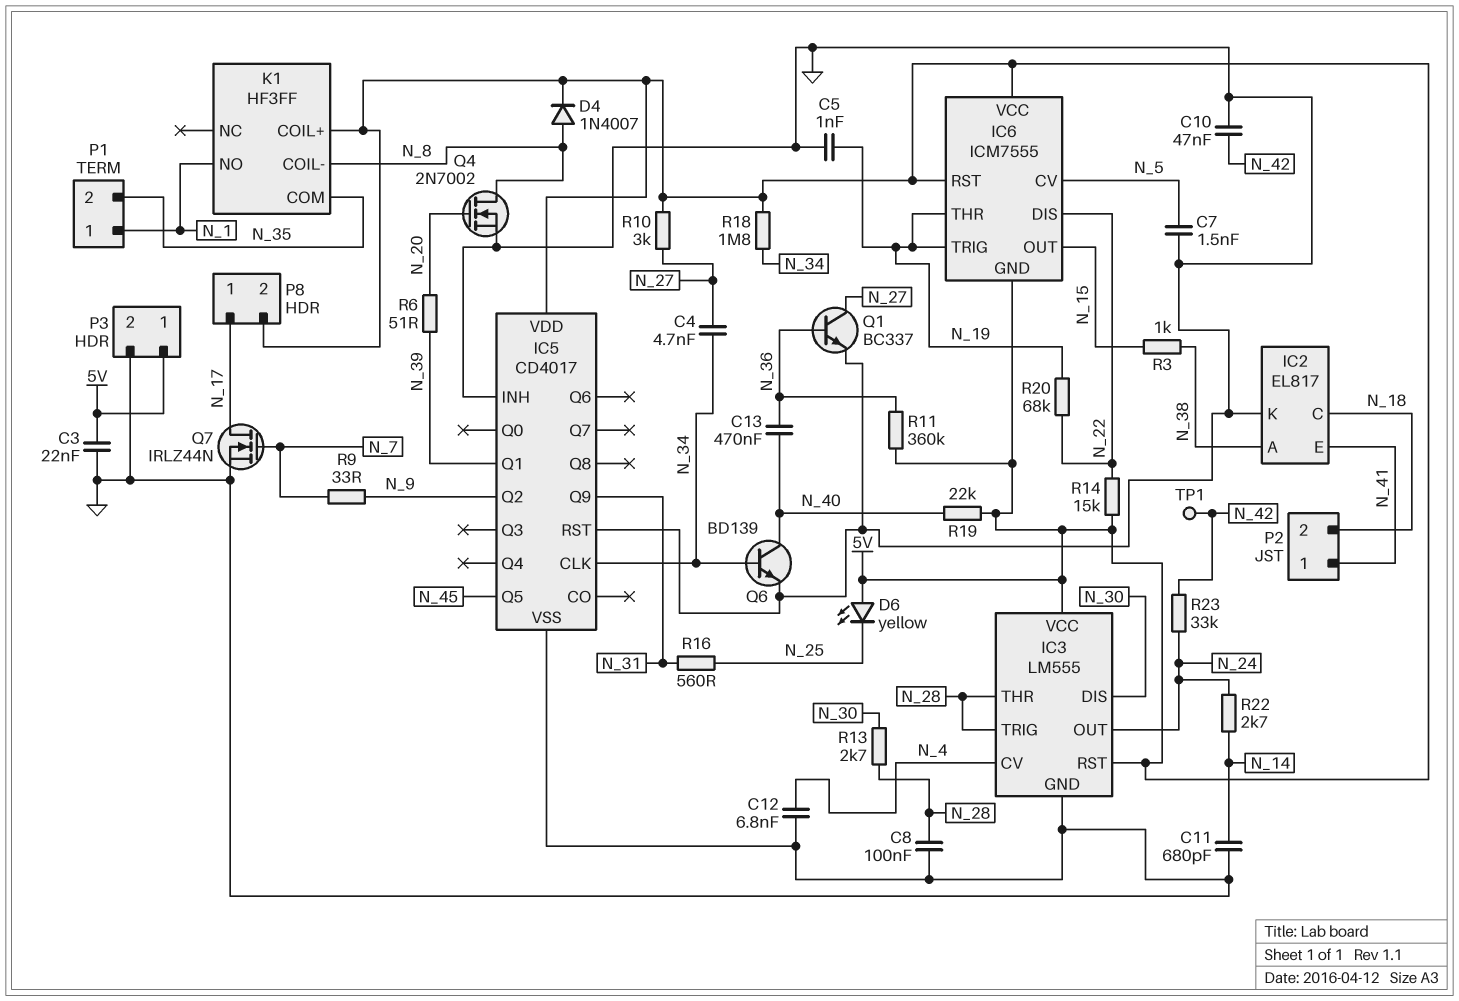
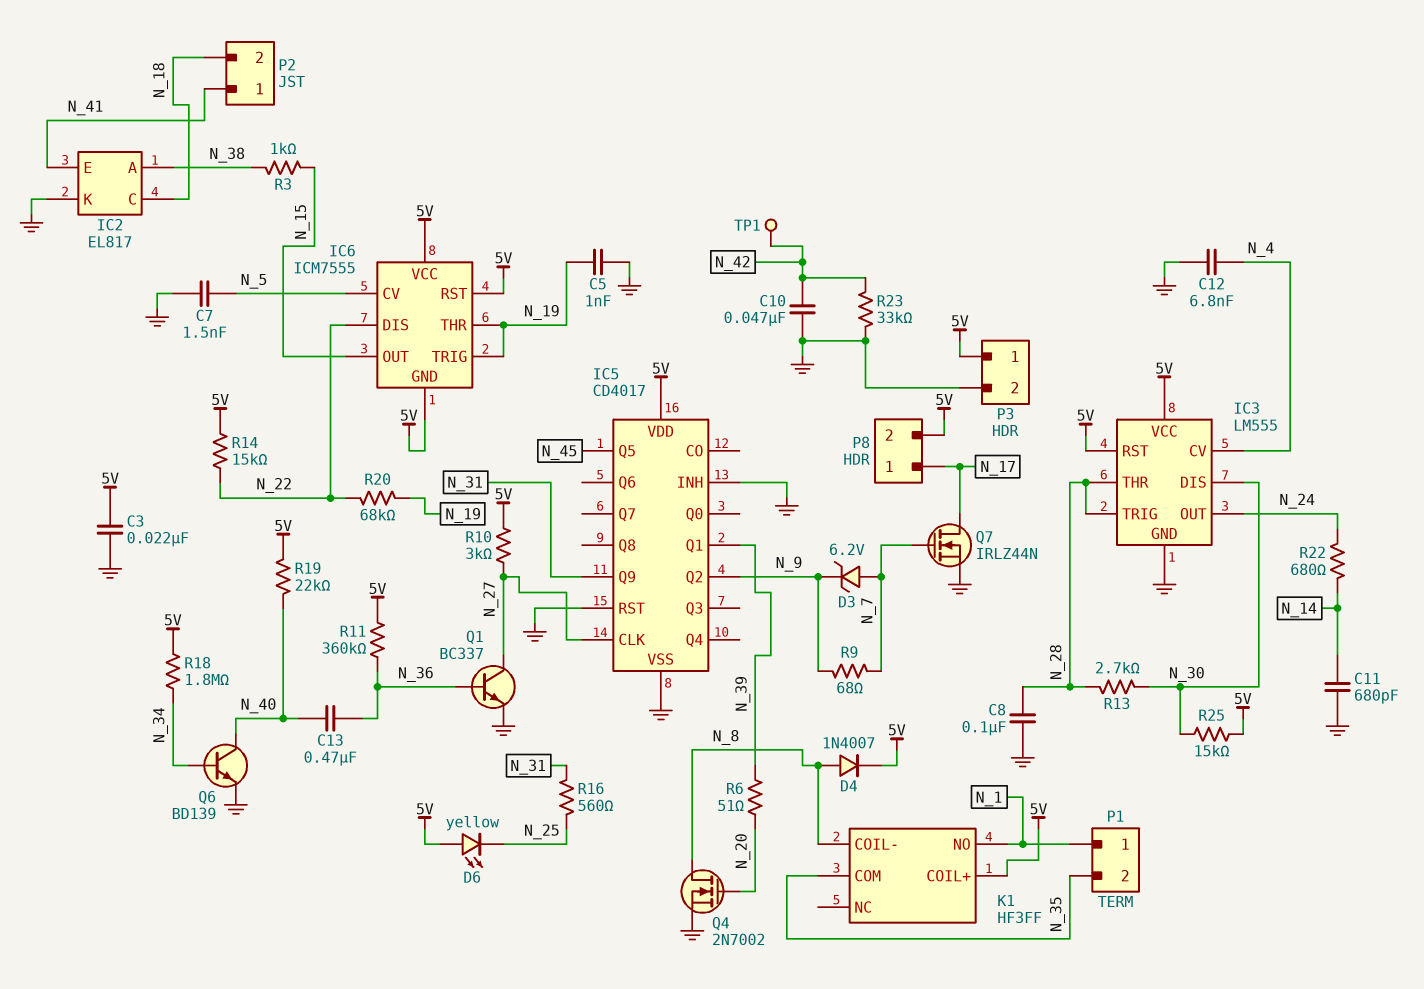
C4: 4.7nF (N_27, N_34) -> none
D3: none -> zener 6.2V (A N_7, K N_9)
IC5 pin CLK: N_34 -> N_27
R9: 33 (N_7, N_9) -> 68 (N_7, N_9)
R22: 2.7k (N_14, N_24) -> 680 (N_14, N_24)
R23: 33k (N_24, N_42) -> 33k (GND, N_42)
R25: none -> 15k (5V, N_30)

